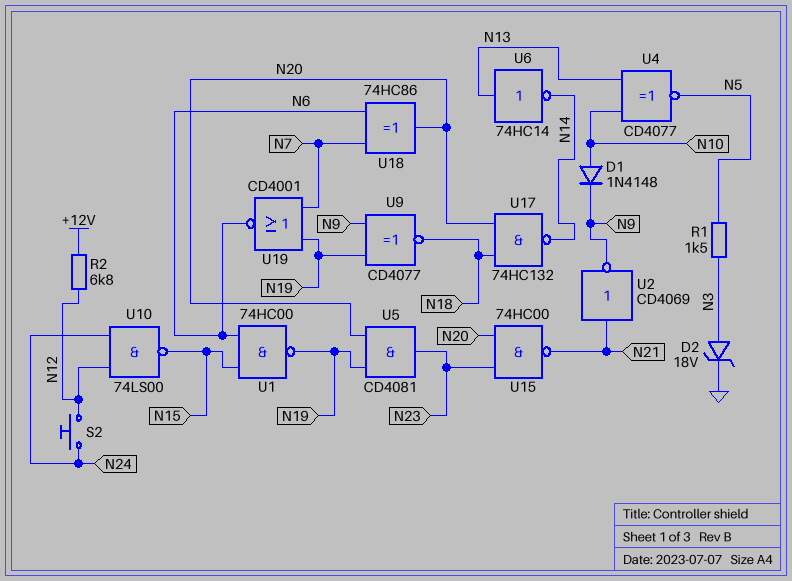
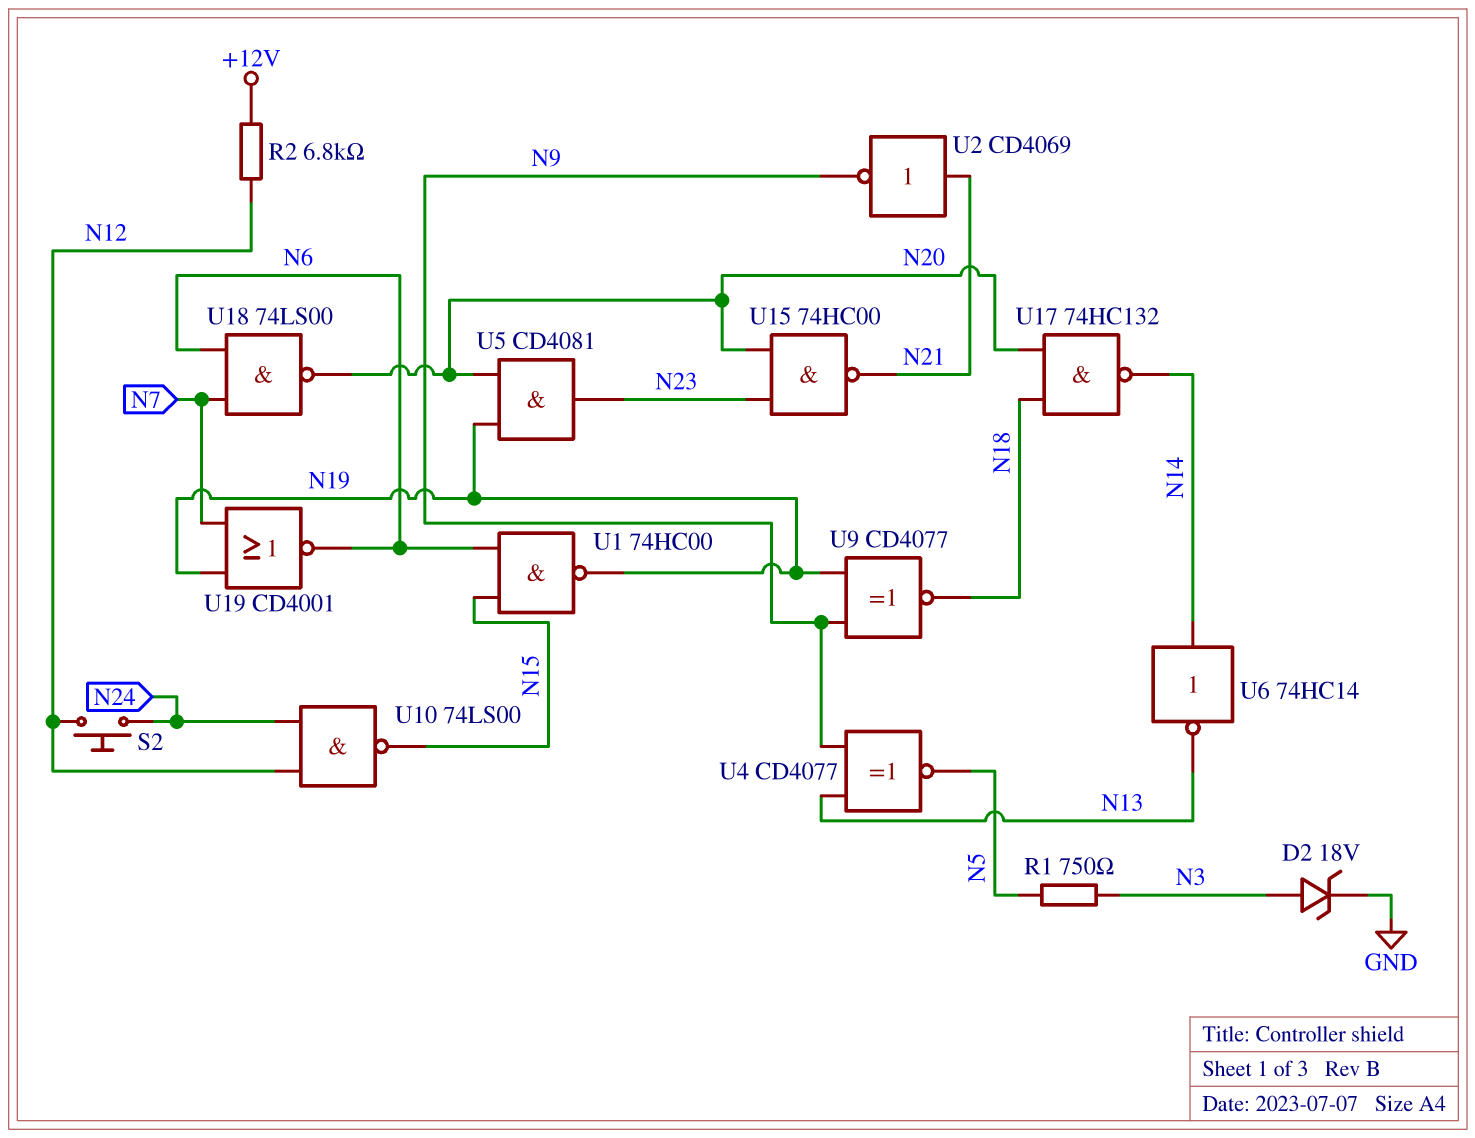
D1: diode 1N4148 (A N10, K N9) -> none
R1: 1.5k (N3, N5) -> 750 (N3, N5)
U4: XNOR CD4077 (in N10, in N13, out N5) -> XNOR CD4077 (in N9, in N13, out N5)
U6: NOT 74HC14 (in N13, out N14) -> NOT 74HC14 (in N14, out N13)
U18: XOR 74HC86 (in N6, in N7, out N20) -> NAND 74LS00 (in N6, in N7, out N20)

